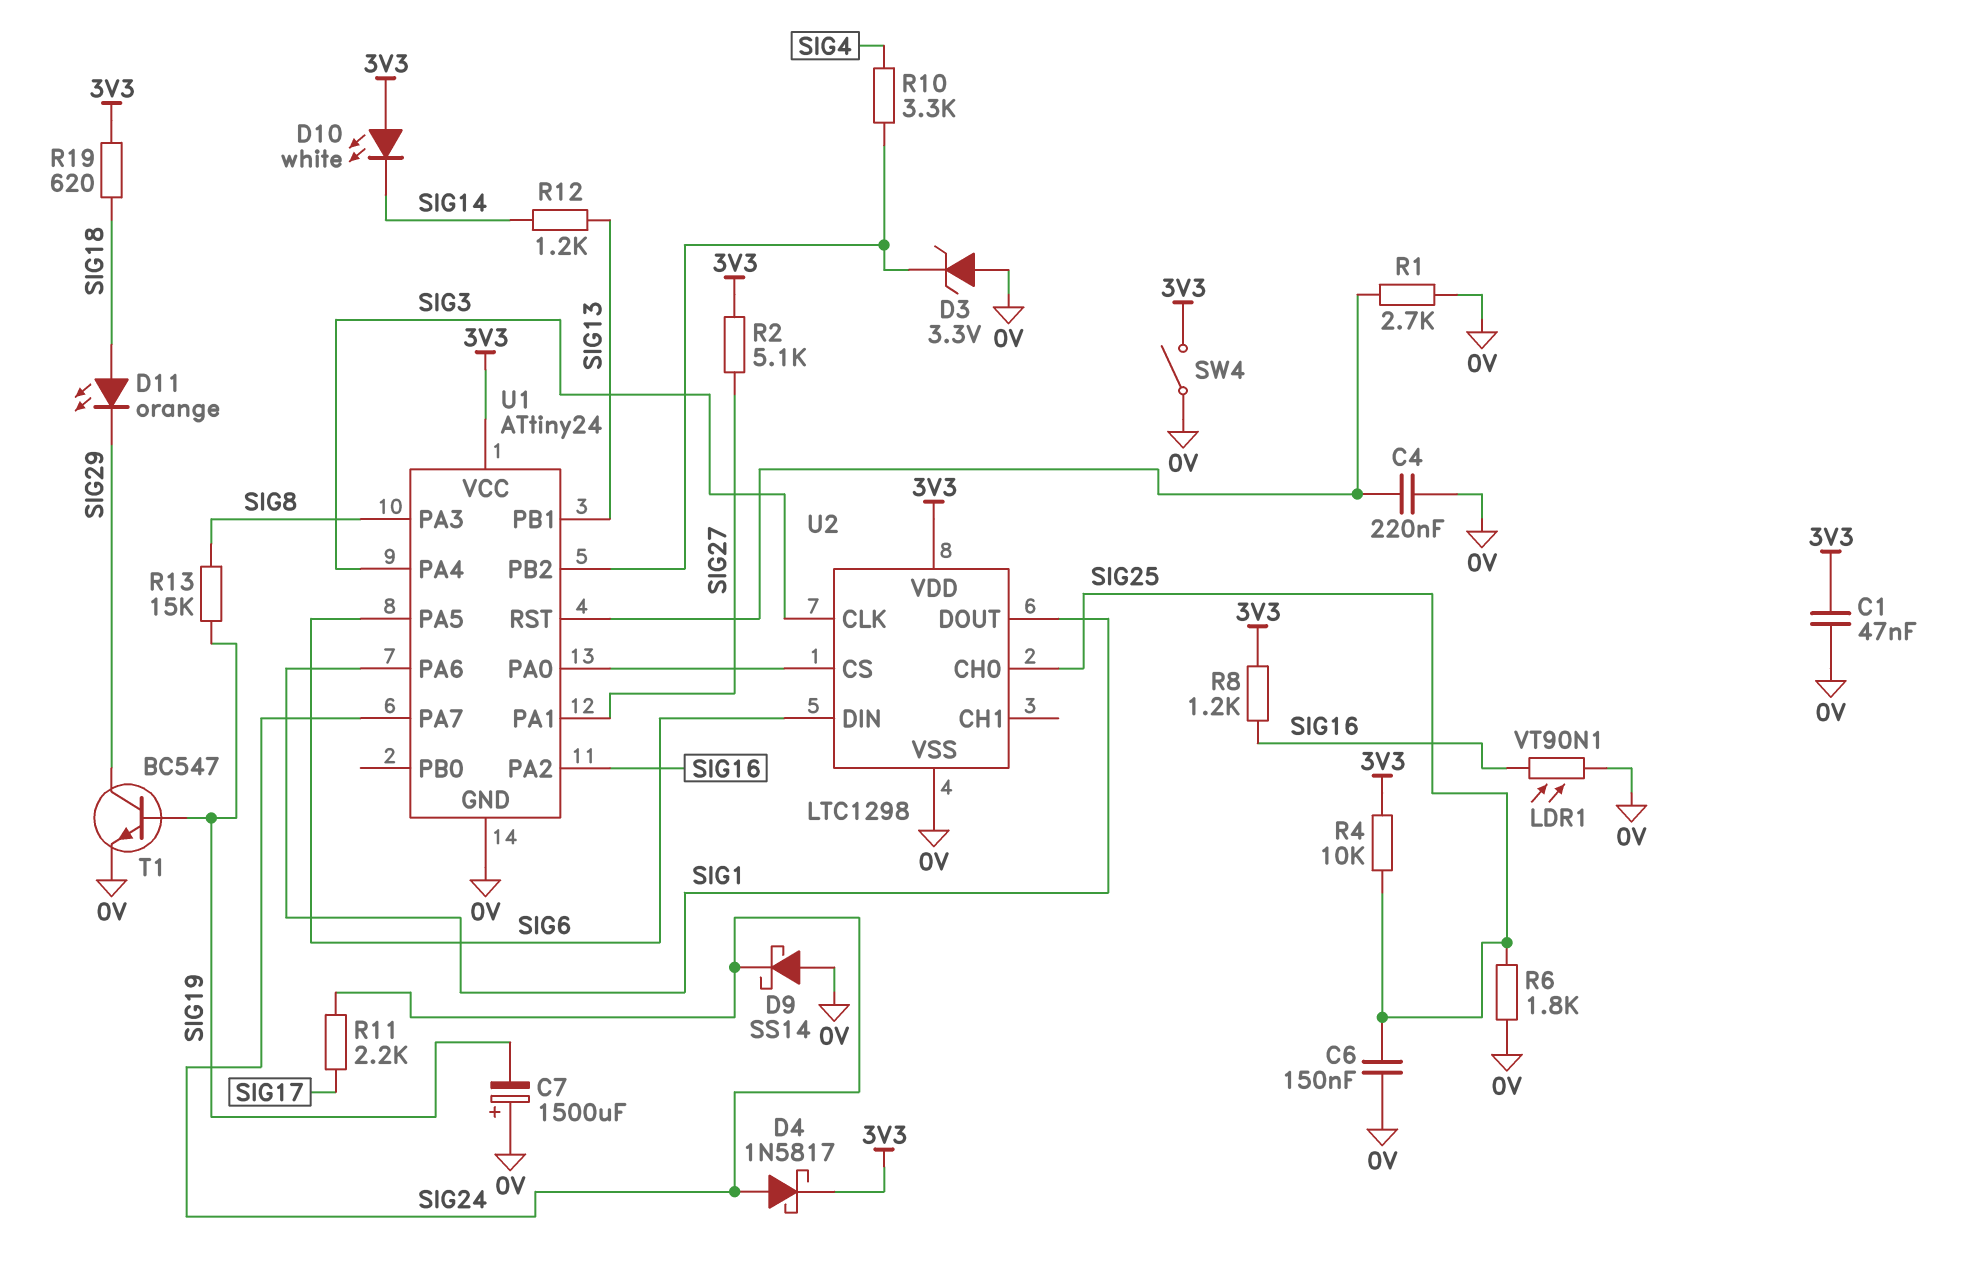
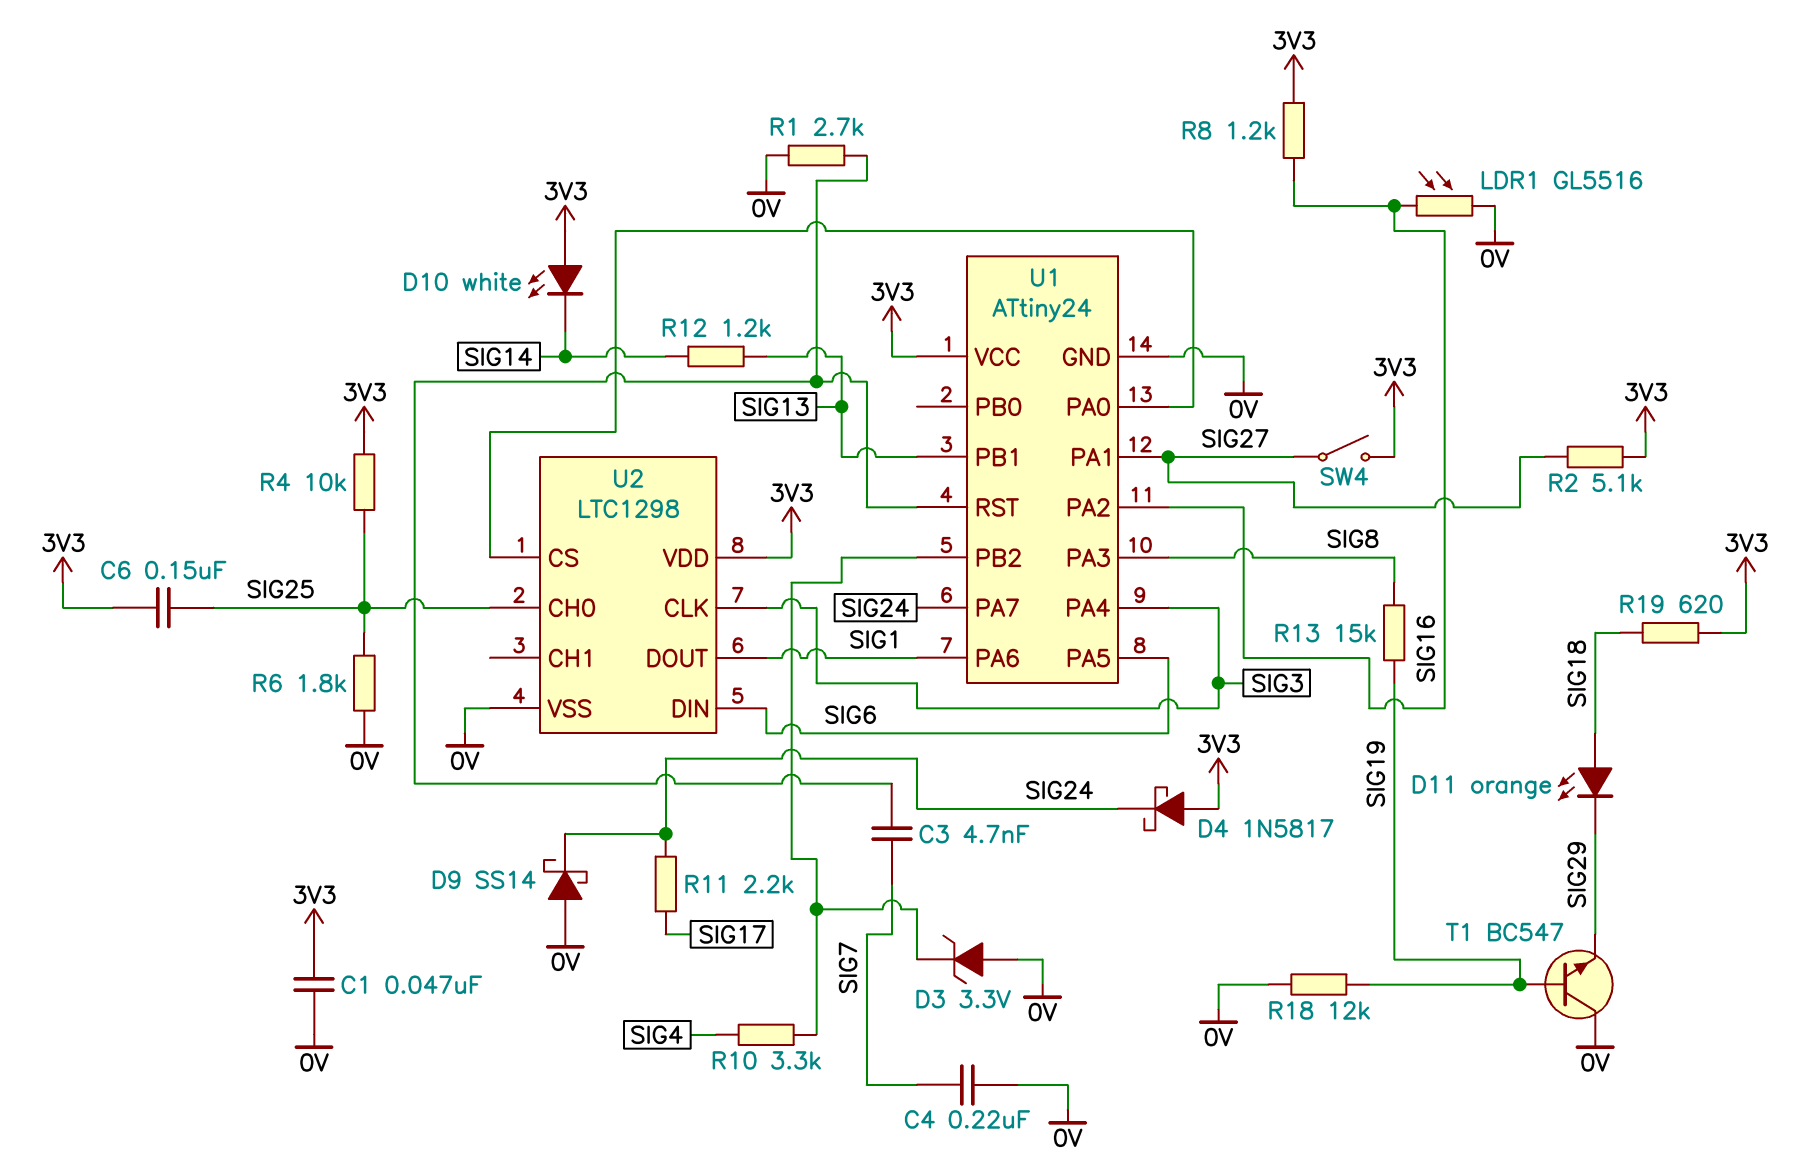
C3: none -> 4.7nF (SIG7, U1/RST)
C4: 220nF (0V, U1/RST) -> 220nF (0V, SIG7)
C6: 150nF (0V, SIG25) -> 150nF (3V3, SIG25)
C7: 1500uF (plus 0V, minus SIG19) -> none
D4: schottky 1N5817 (A SIG24, K 3V3) -> schottky 1N5817 (A 3V3, K SIG24)
LDR1: VT90N1 (0V, SIG16) -> GL5516 (0V, SIG16)
R18: none -> 12k (0V, SIG19)
SW4: switch (0V, 3V3) -> switch (3V3, SIG27)
T1: NPN BC547 (B SIG19, C SIG29, E 0V) -> NPN BC547 (B SIG19, C 0V, E SIG29)

